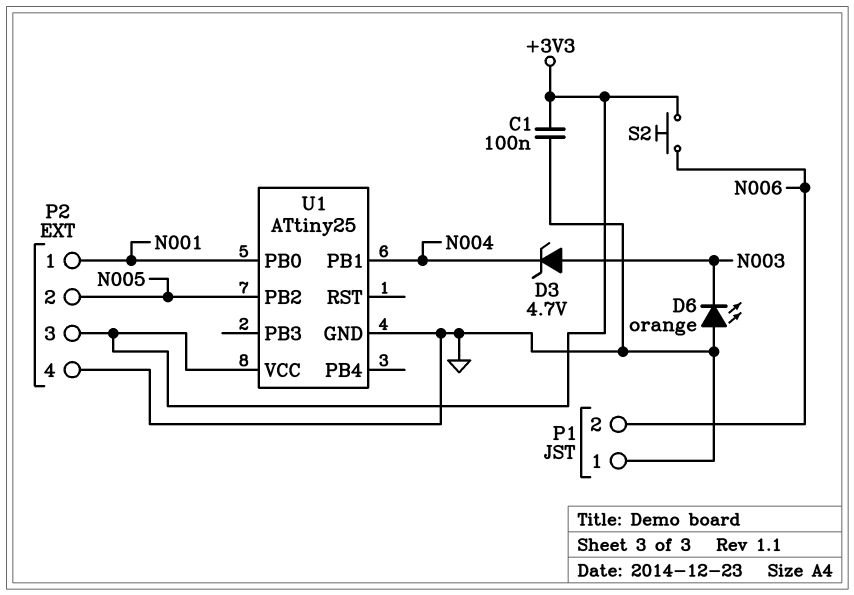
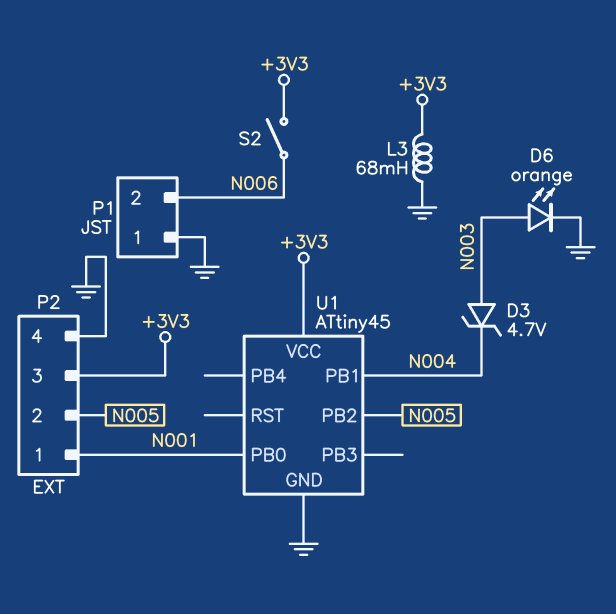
C1: 100nF (+3V3, GND) -> none
D6: LED orange (A GND, K N003) -> LED orange (A N003, K GND)
L3: none -> 68mH (+3V3, GND)
S2: button (+3V3, N006) -> switch (+3V3, N006)
U1: ATtiny25 -> ATtiny45

